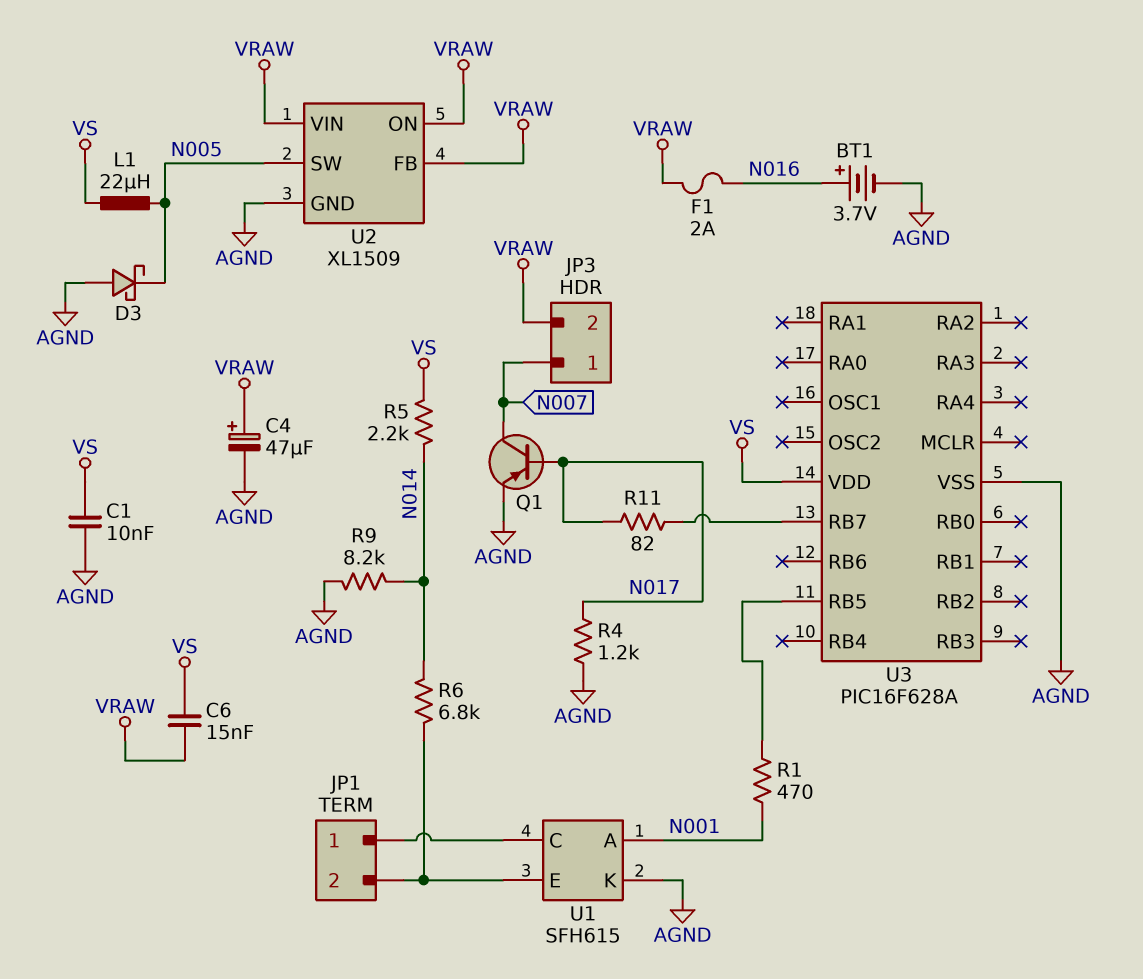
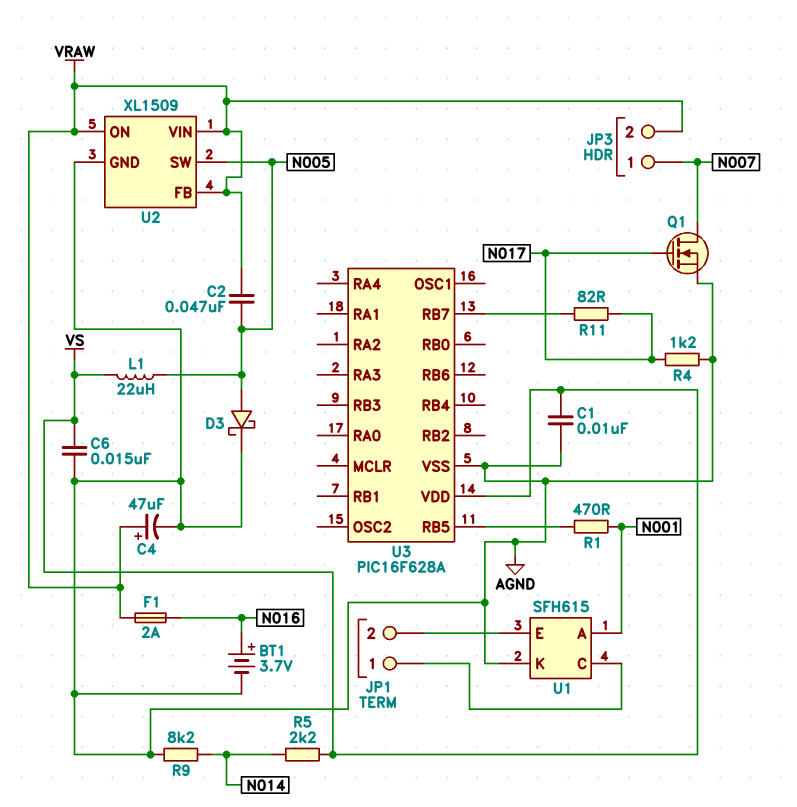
C2: none -> 47nF (N005, VRAW)
C6: 15nF (VRAW, VS) -> 15nF (AGND, VS)
D3: schottky (A AGND, K N005) -> schottky (A N005, K AGND)
Q1: PNP (B N017, C N007, E AGND) -> NMOS (G N017, D N007, S AGND)
R6: 6.8k (JP1/2, N014) -> none

